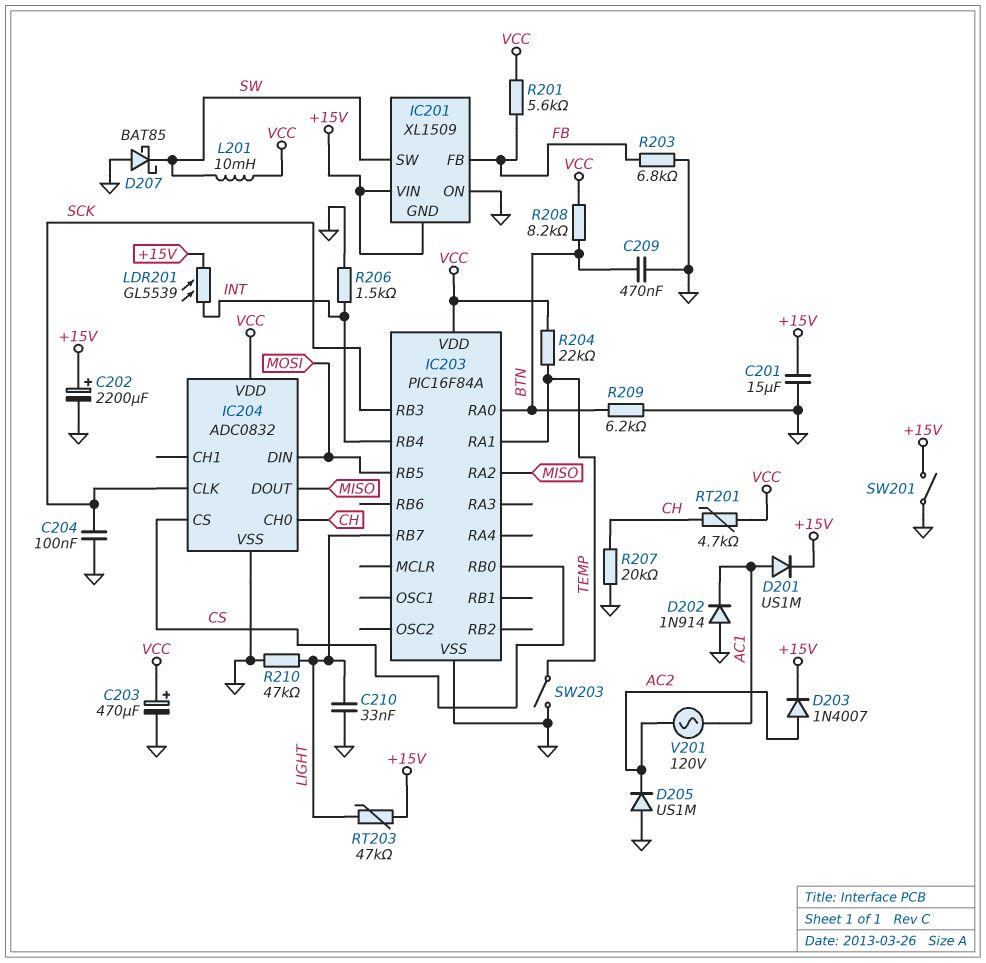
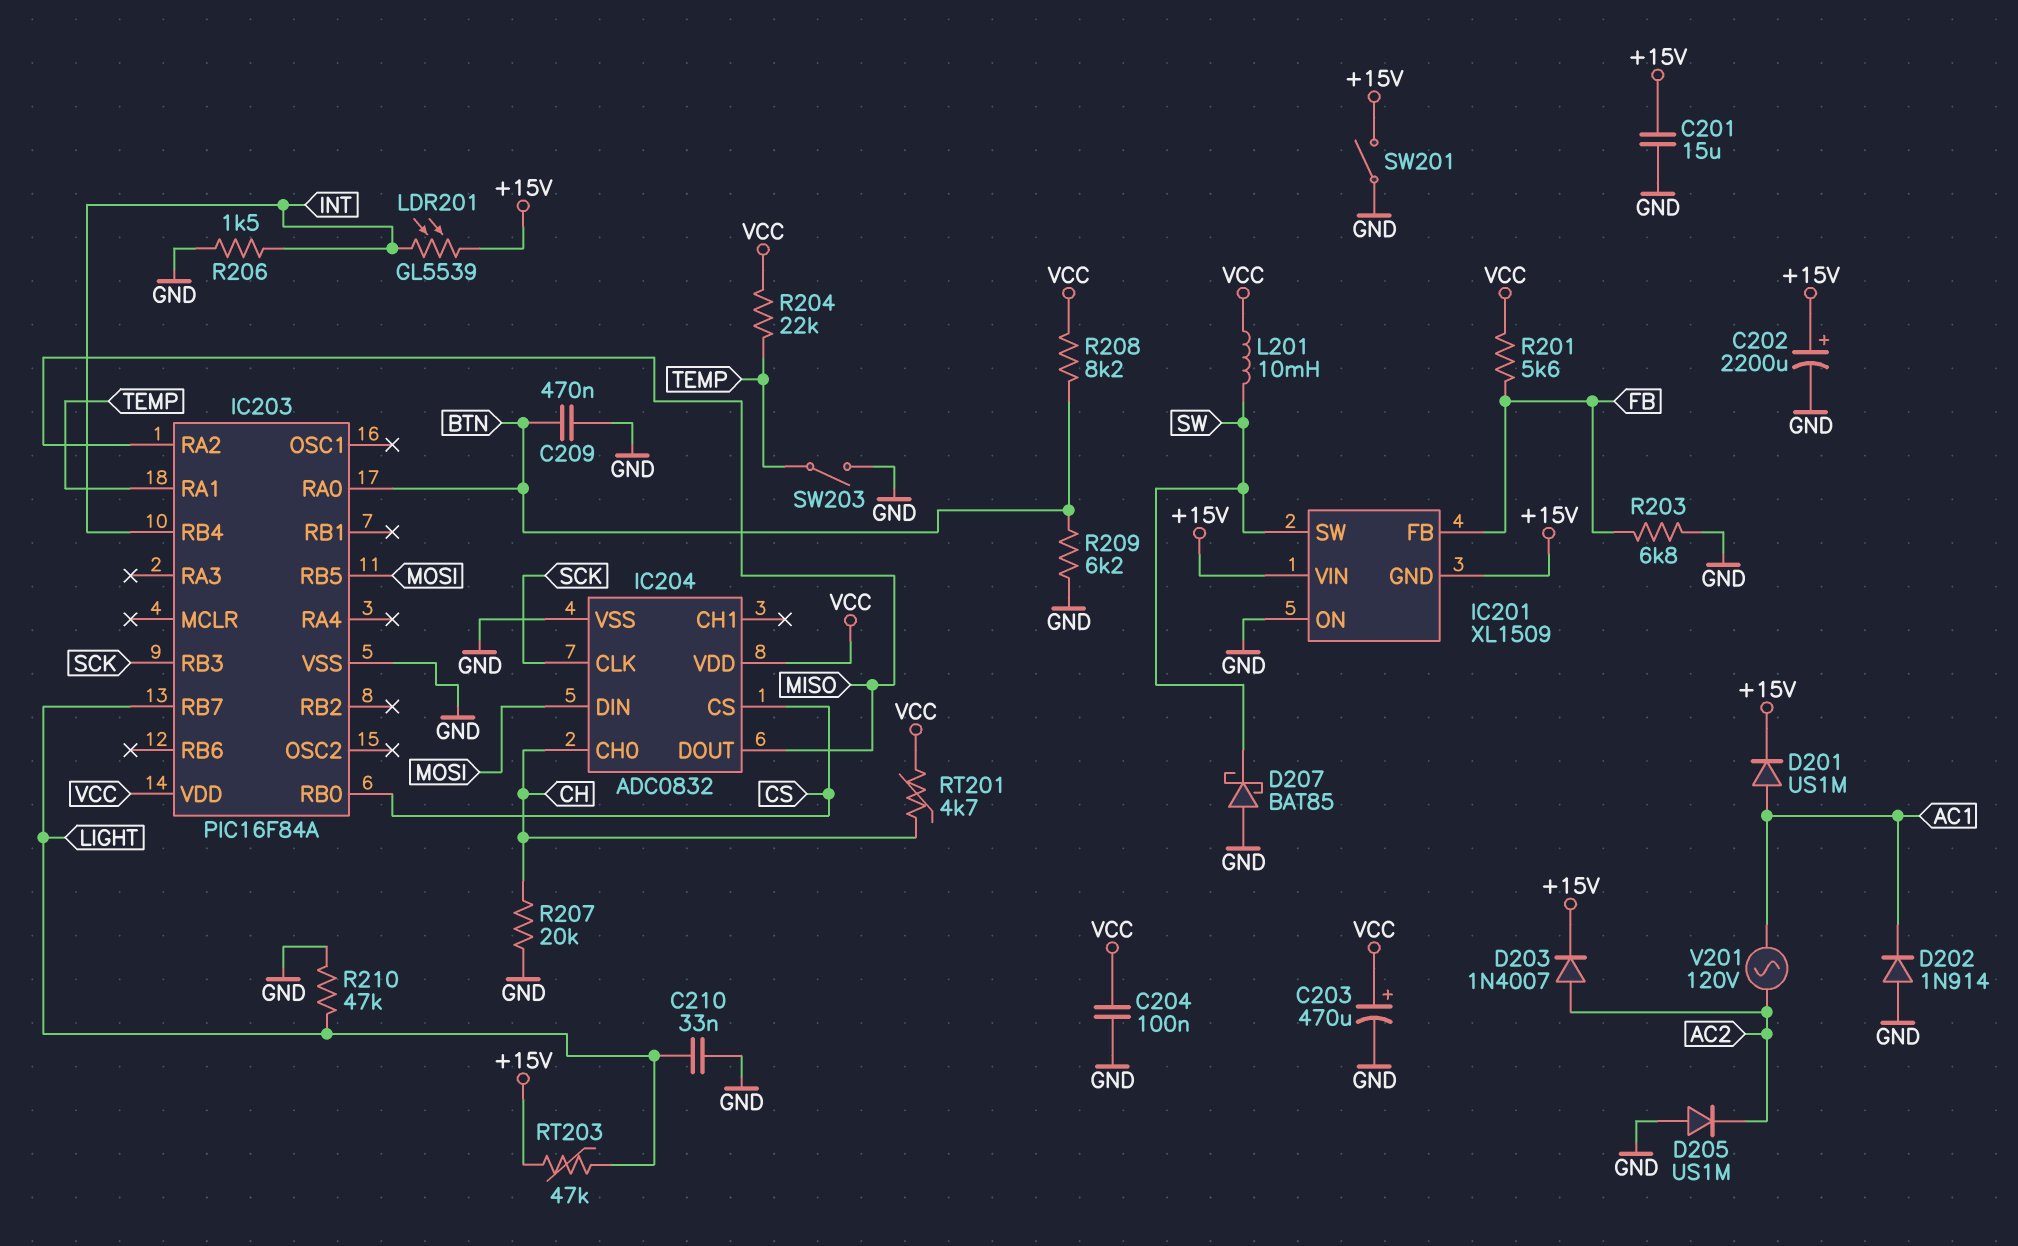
C204: 100nF (GND, SCK) -> 100nF (GND, VCC)

